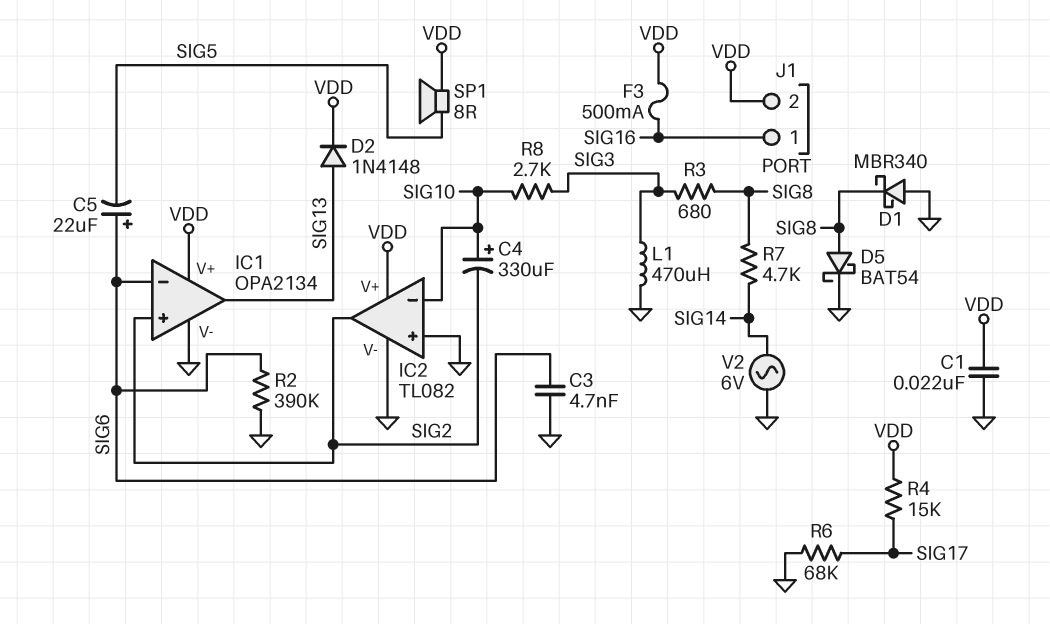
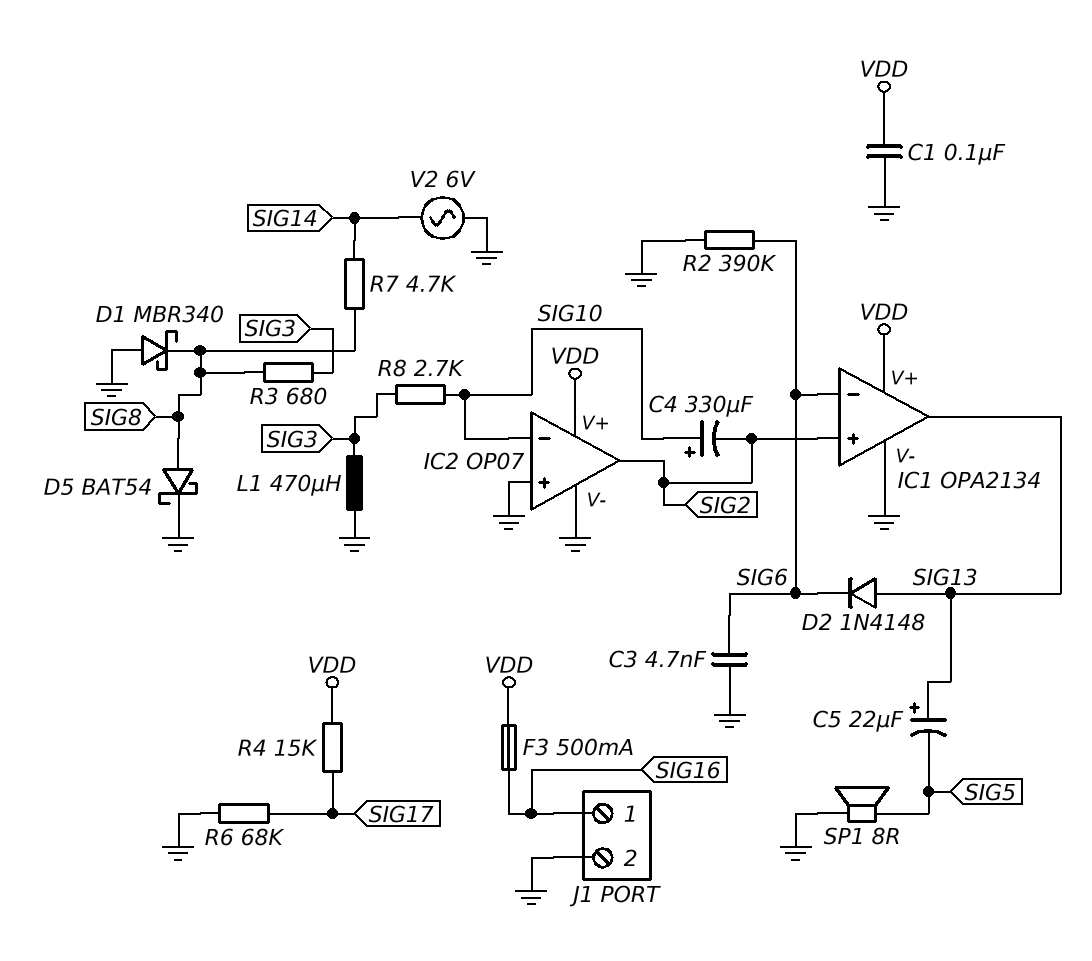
C1: 22nF (GND, VDD) -> 100nF (GND, VDD)
C5: 22uF (plus SIG6, minus SIG5) -> 22uF (plus SIG13, minus SIG5)
D2: diode 1N4148 (A SIG13, K VDD) -> diode 1N4148 (A SIG13, K SIG6)
IC2: TL082 -> OP07
J1 pin 2: VDD -> GND
SP1: speaker 8R (SIG5, VDD) -> speaker 8R (GND, SIG5)

